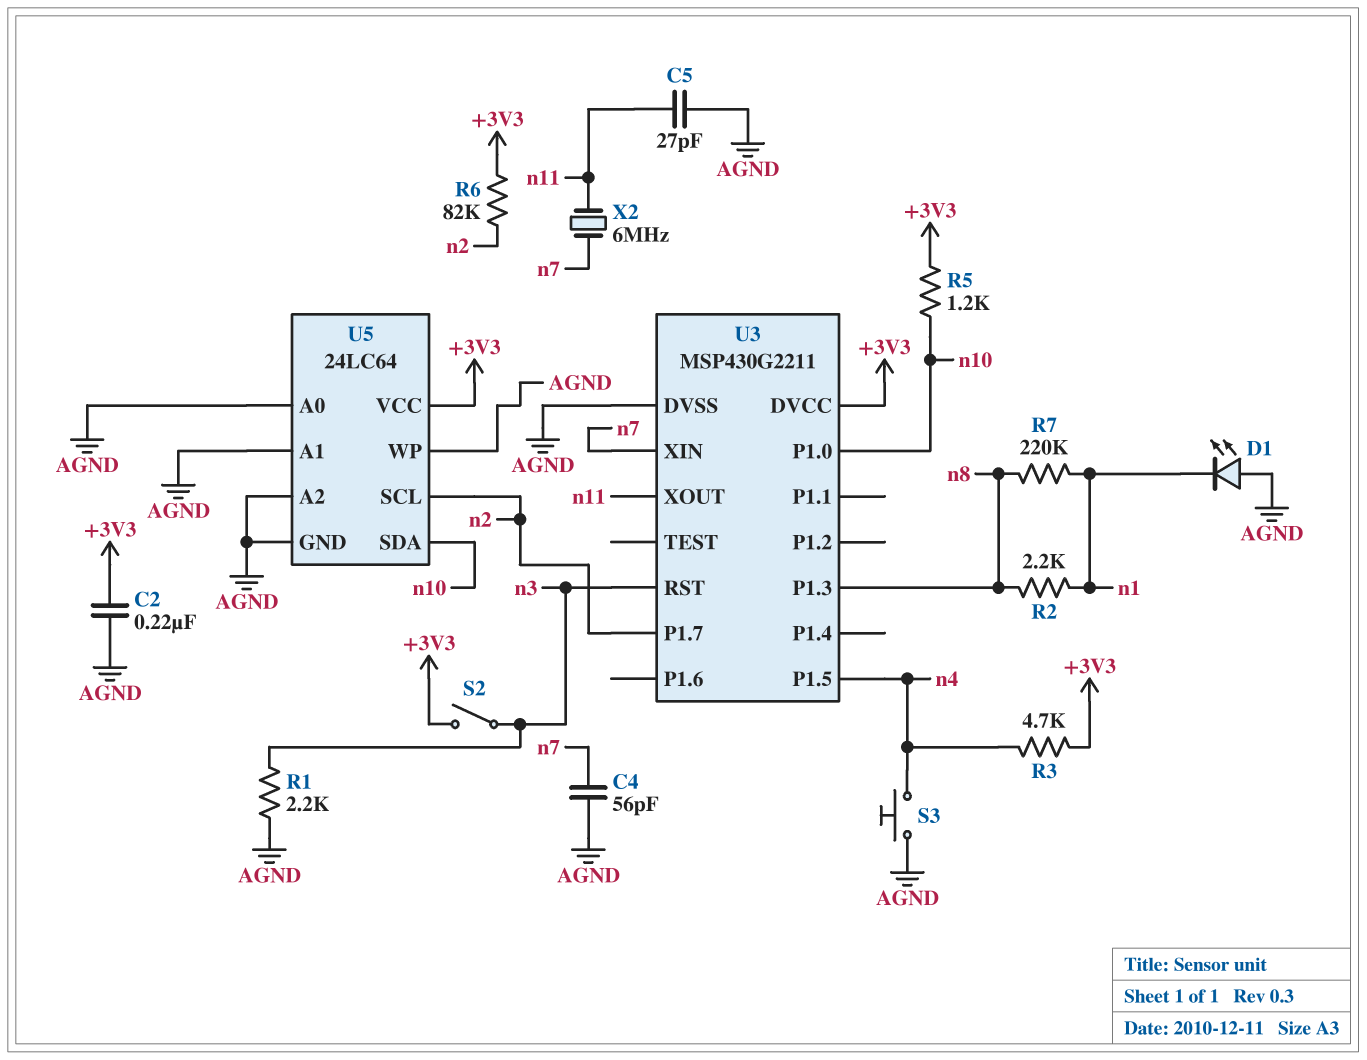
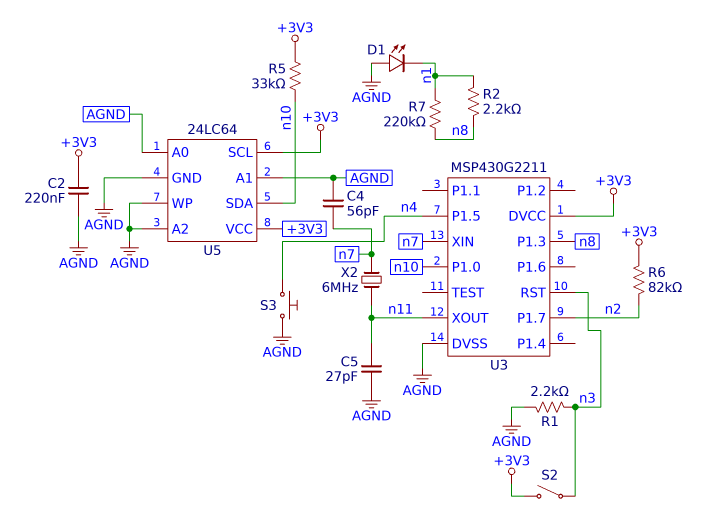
R3: 4.7k (+3V3, n4) -> none
R5: 1.2k (+3V3, n10) -> 33k (+3V3, n10)
U5 pin SCL: n2 -> +3V3

